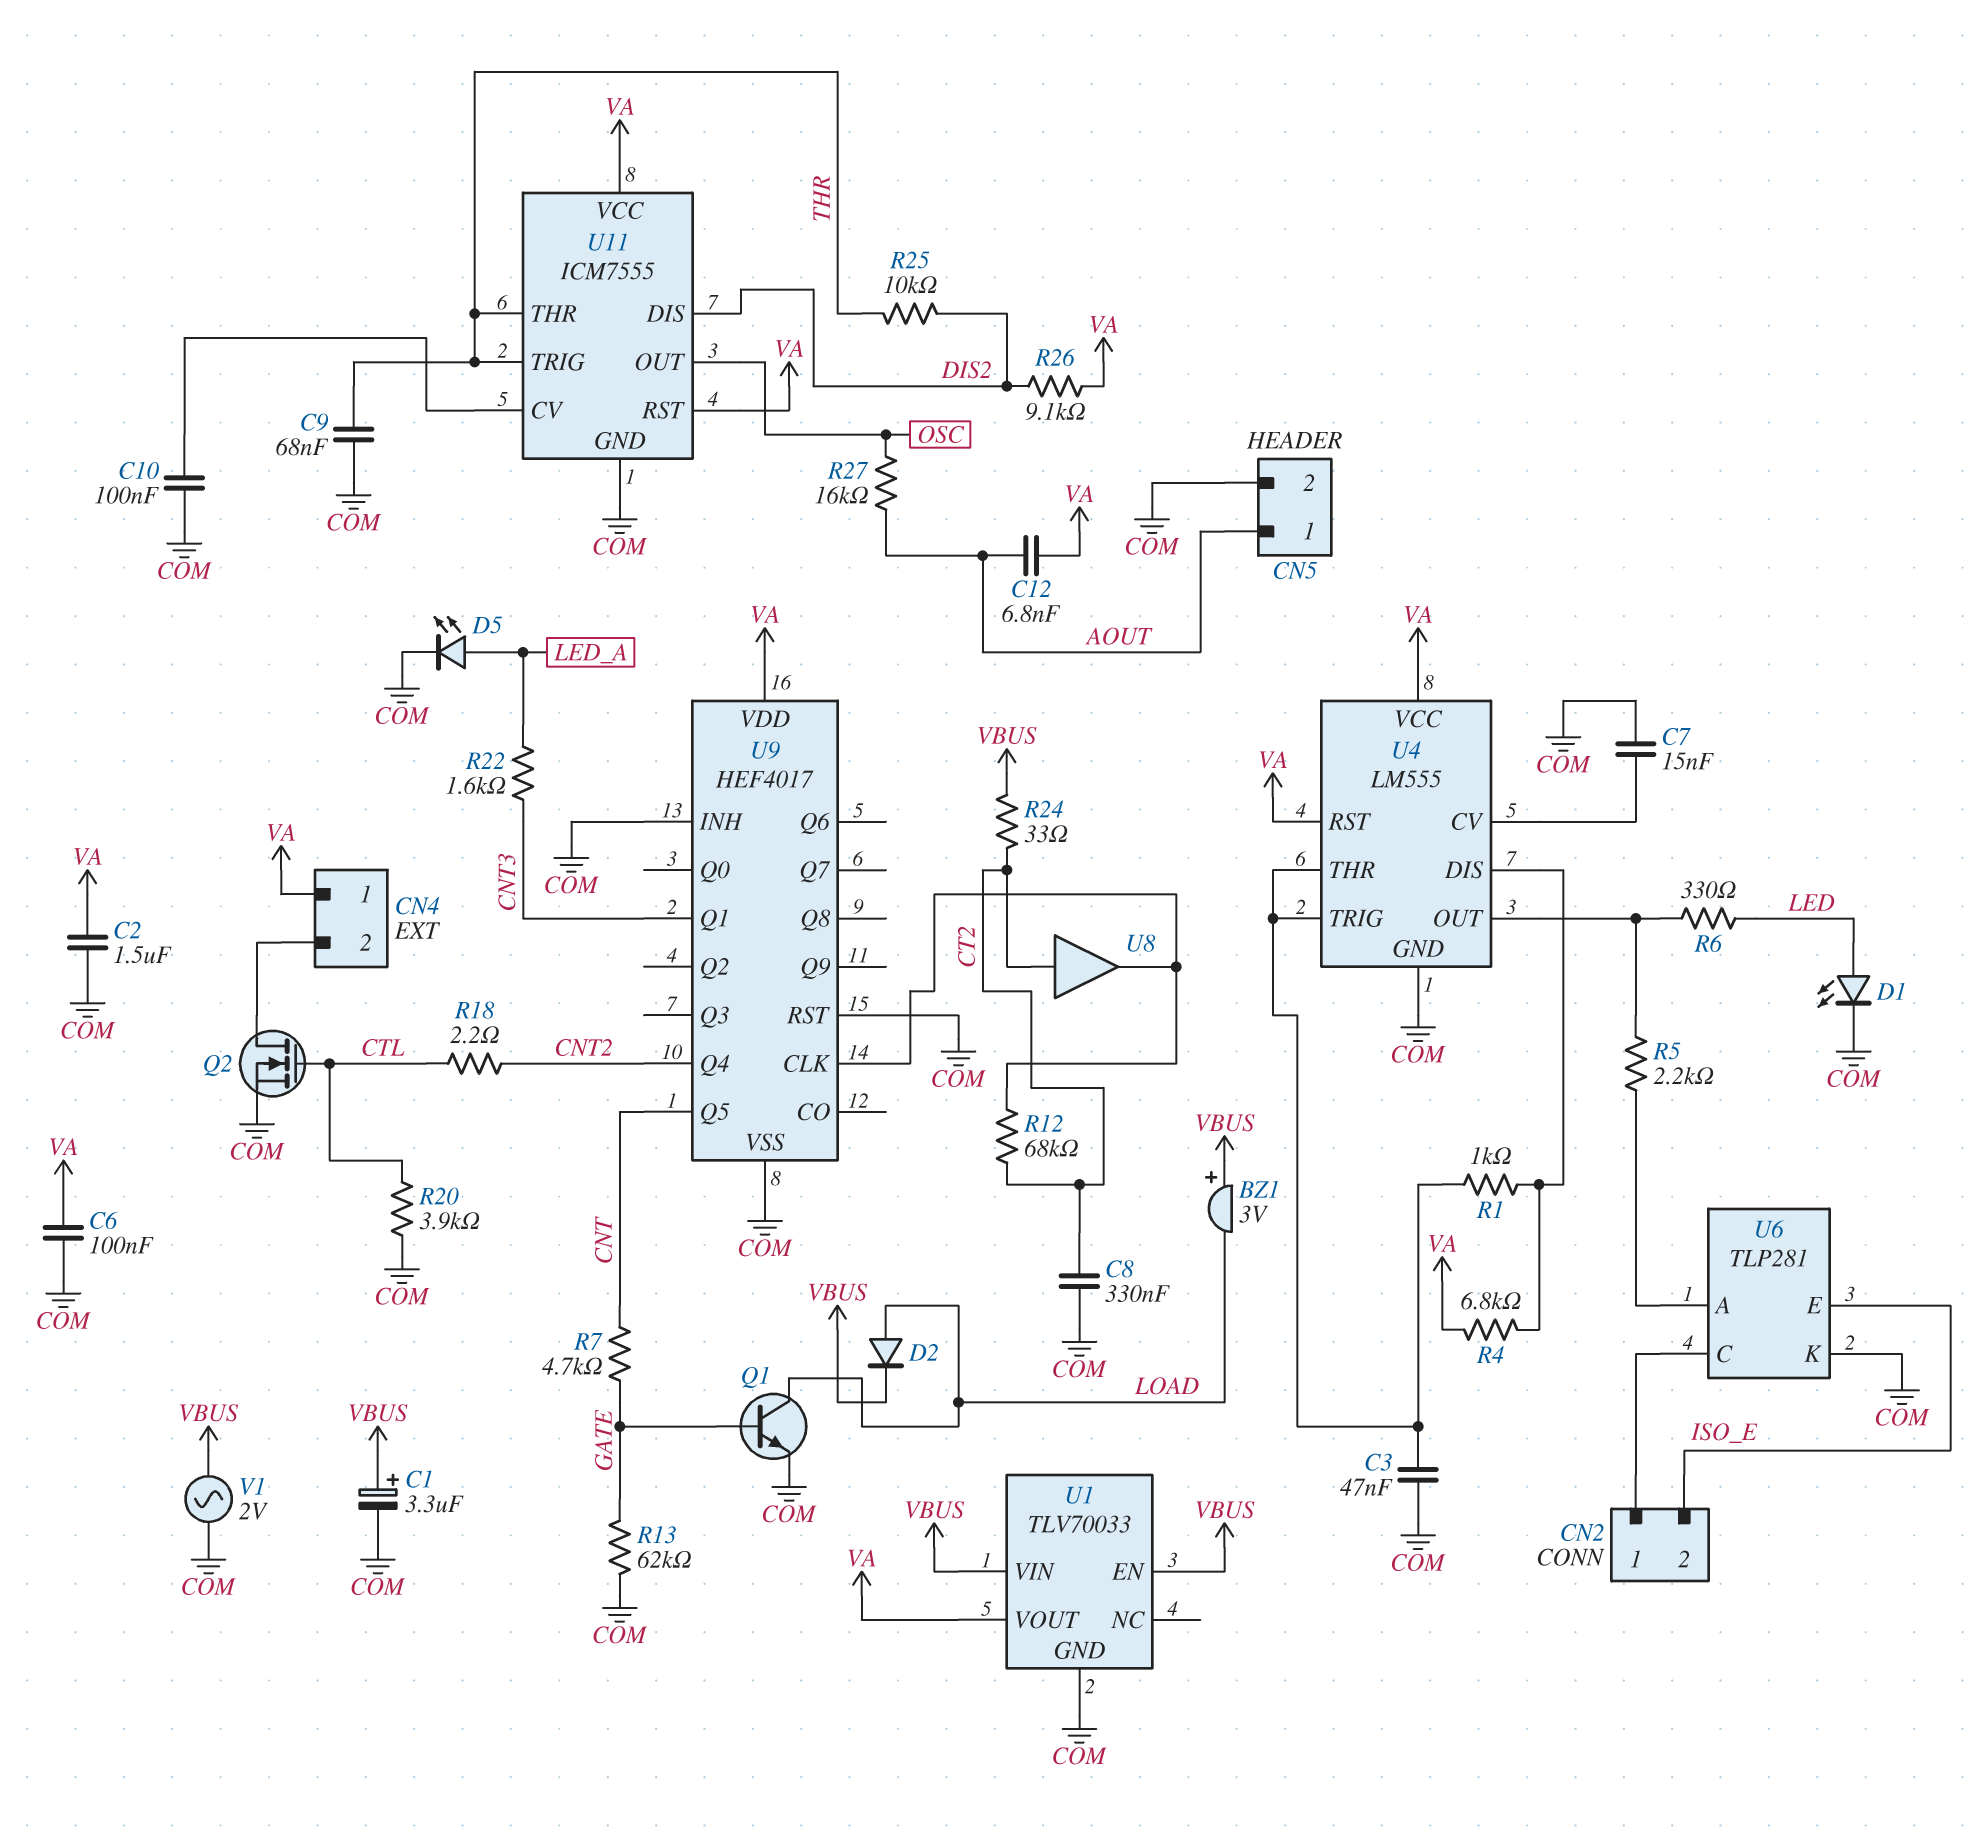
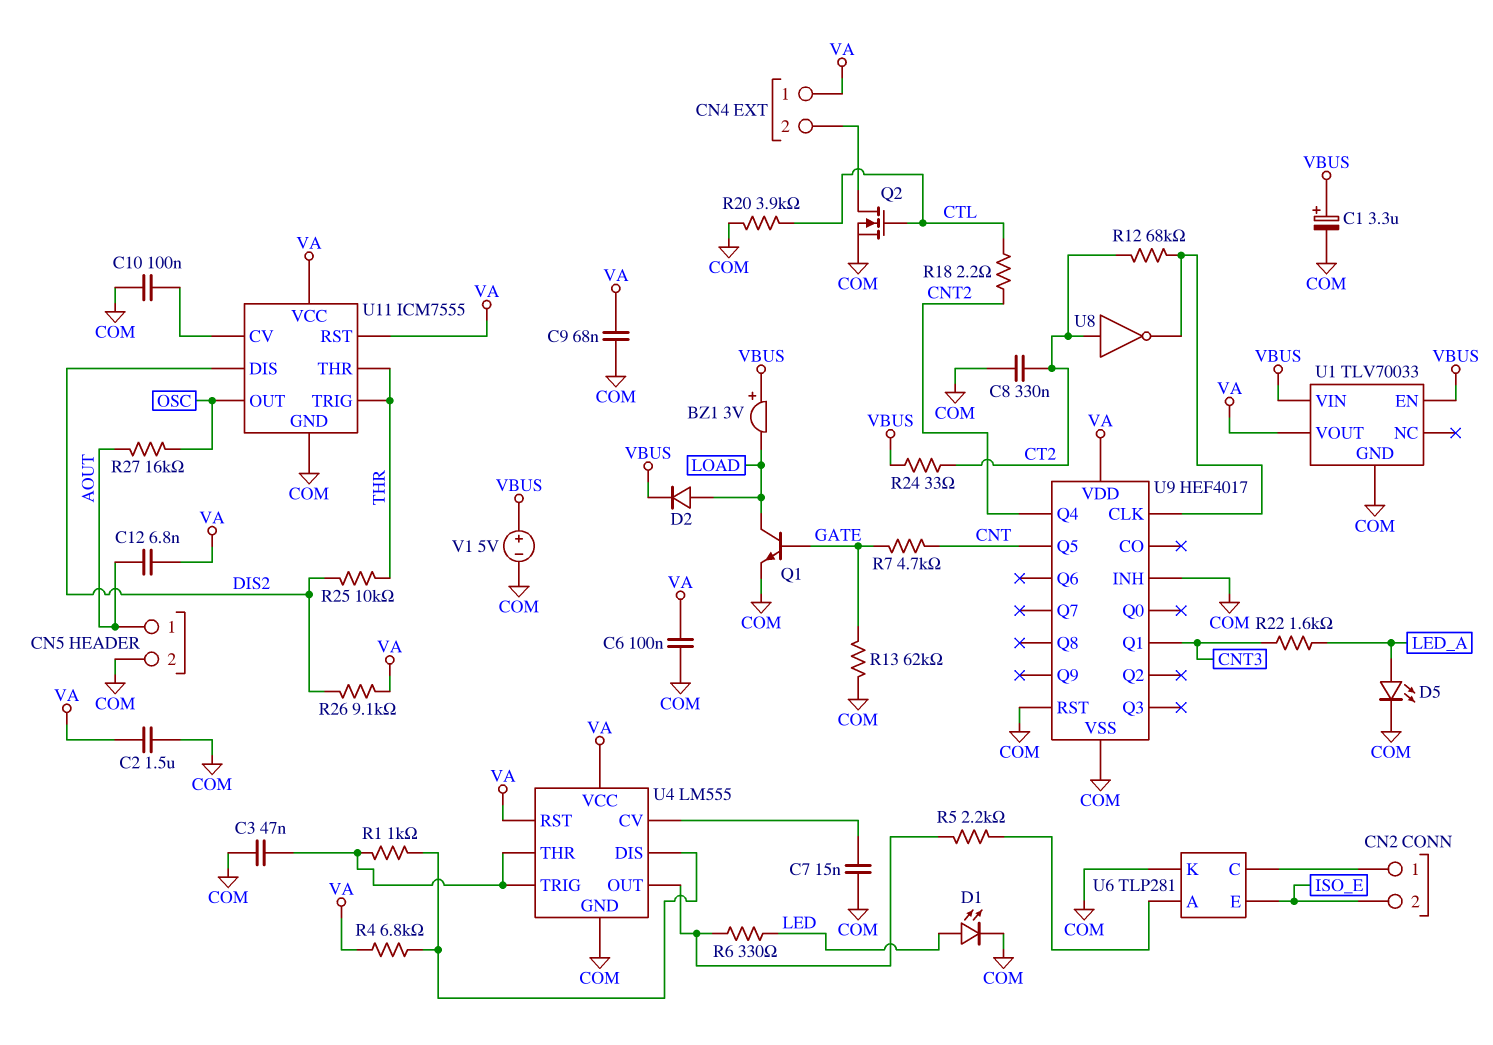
C9: 68nF (COM, THR) -> 68nF (COM, VA)
U8: buffer (in CT2, out U9/CLK) -> NOT (in CT2, out U9/CLK)
V1: AC 2V (COM, VBUS) -> 5V (plus VBUS, minus COM)

